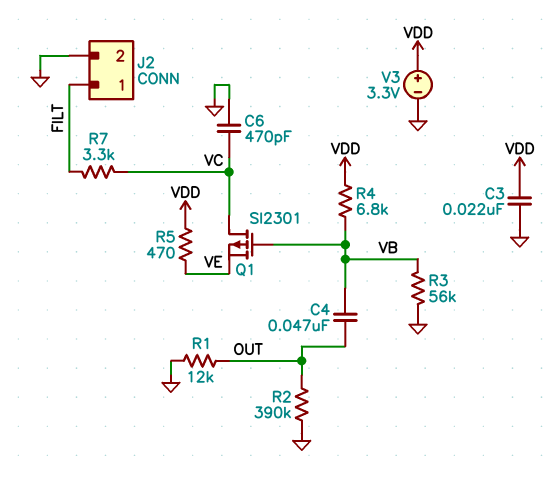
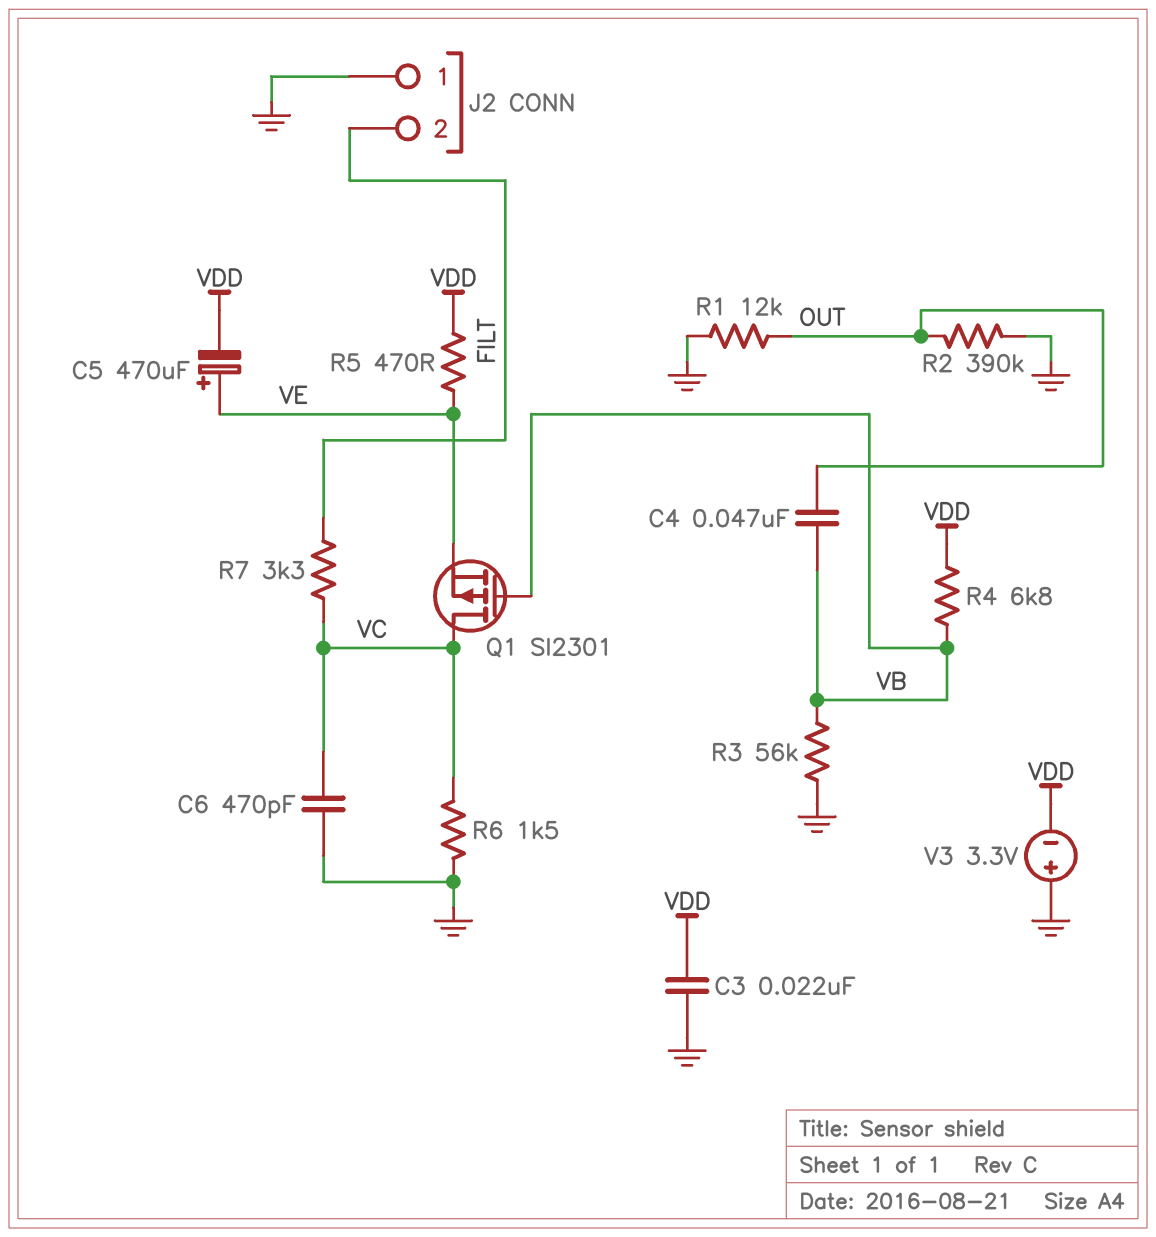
C5: none -> 470uF (plus VE, minus VDD)
J2 pin 1: FILT -> GND
J2 pin 2: GND -> FILT
R6: none -> 1.5k (GND, VC)
V3: 3.3V (plus VDD, minus GND) -> 3.3V (plus GND, minus VDD)

